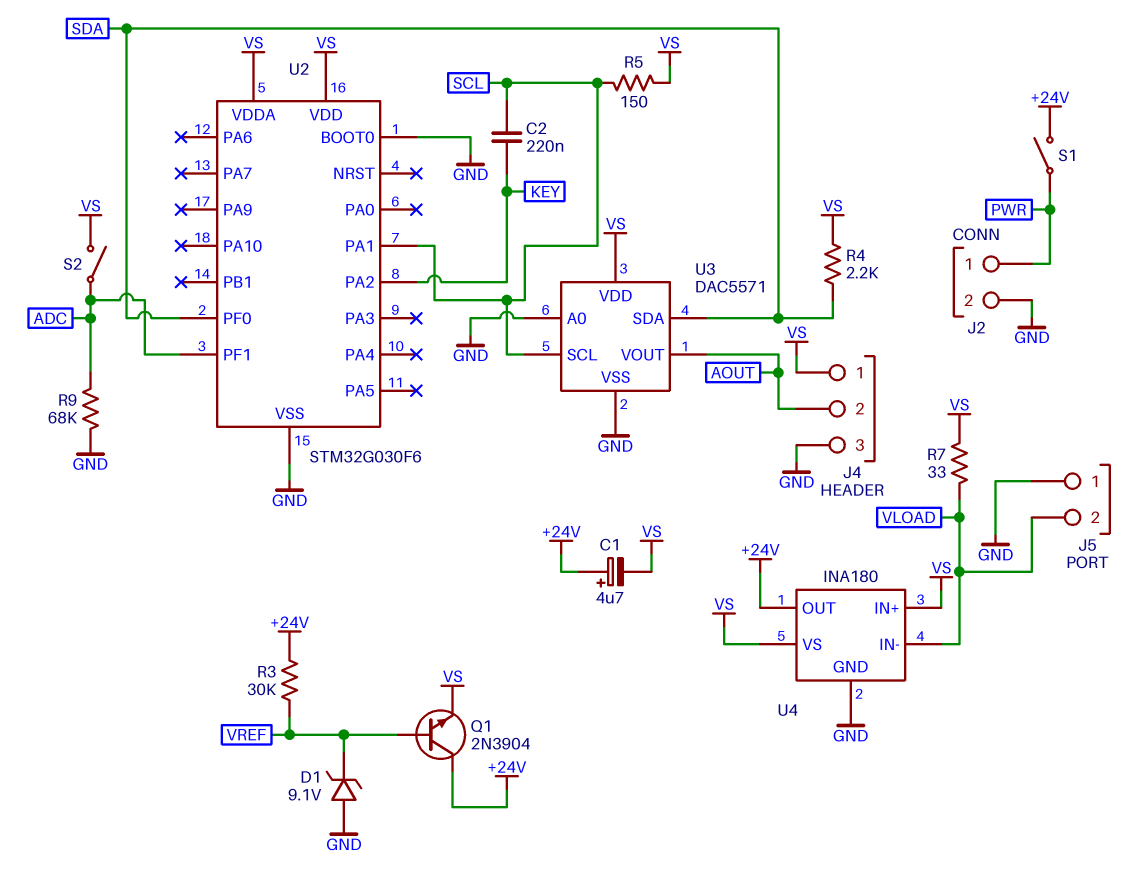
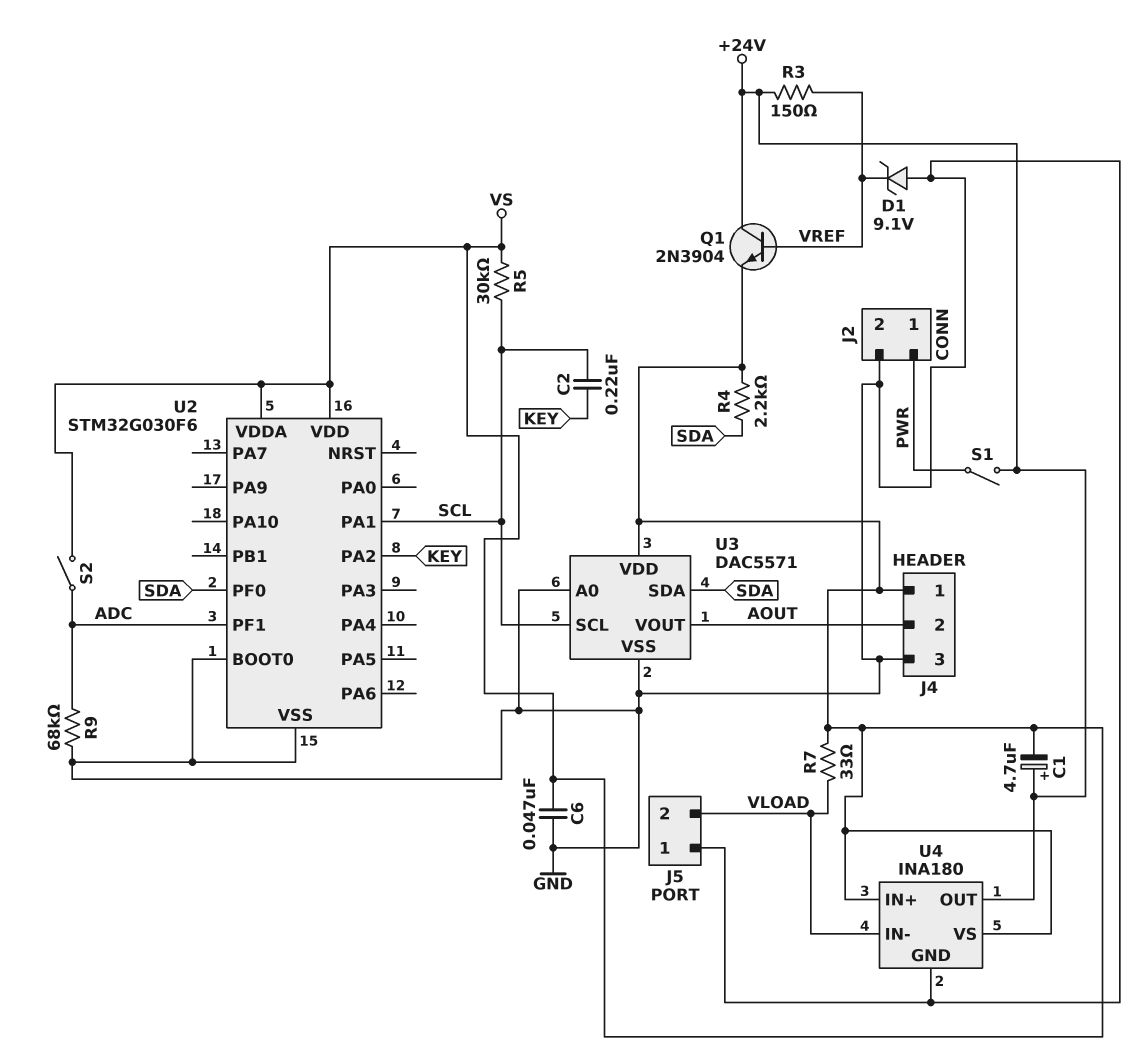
C6: none -> 47nF (GND, VS)
R3: 30k (+24V, VREF) -> 150 (+24V, VREF)
R5: 150 (SCL, VS) -> 30k (SCL, VS)

